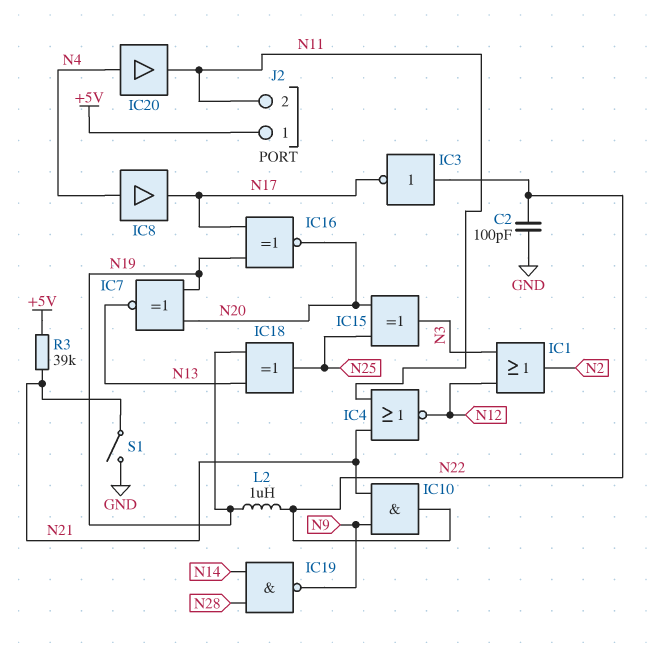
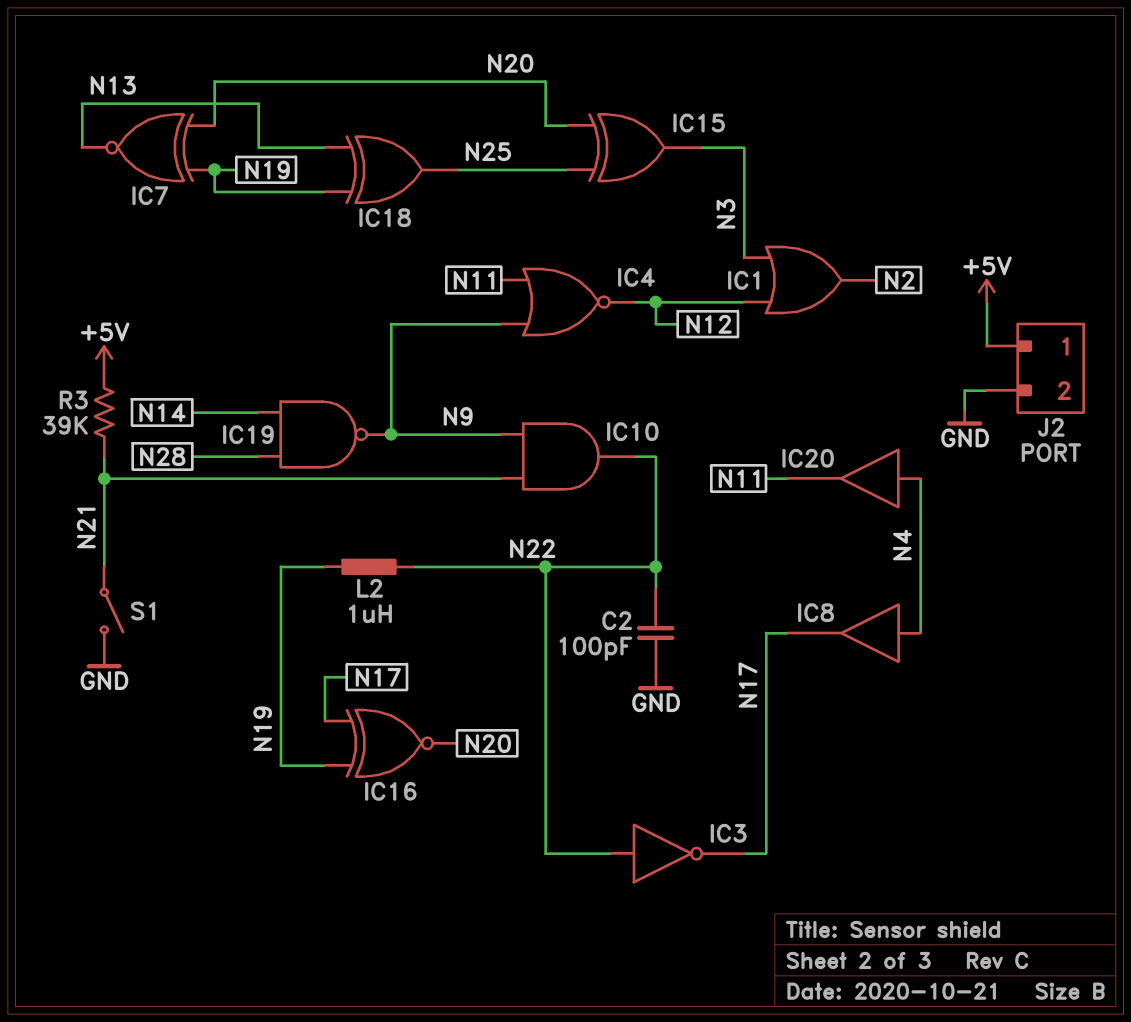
IC4: NOR (in N11, in N21, out N12) -> NOR (in N9, in N11, out N12)
J2 pin 2: N11 -> GND

